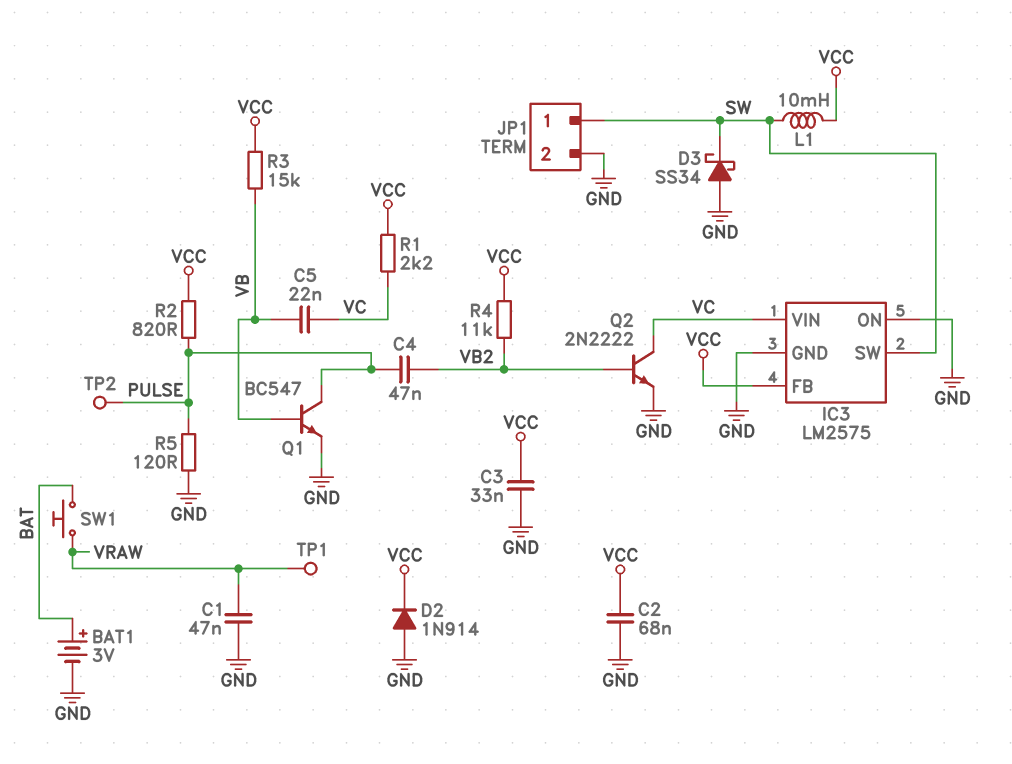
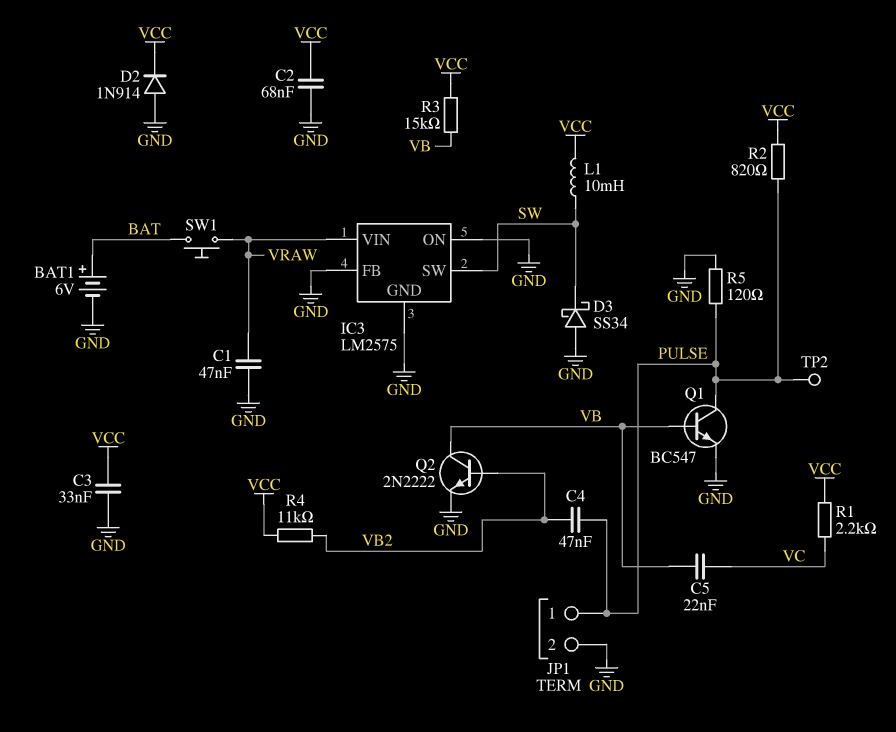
BAT1: 3V (plus BAT, minus GND) -> 6V (plus BAT, minus GND)
IC3 pin FB: VCC -> GND
IC3 pin VIN: VC -> VRAW
JP1 pin 1: SW -> PULSE
Q2: NPN 2N2222 (B VB2, C VC, E GND) -> NPN 2N2222 (B VB2, C VB, E GND)
TP1: test point (VRAW) -> none

